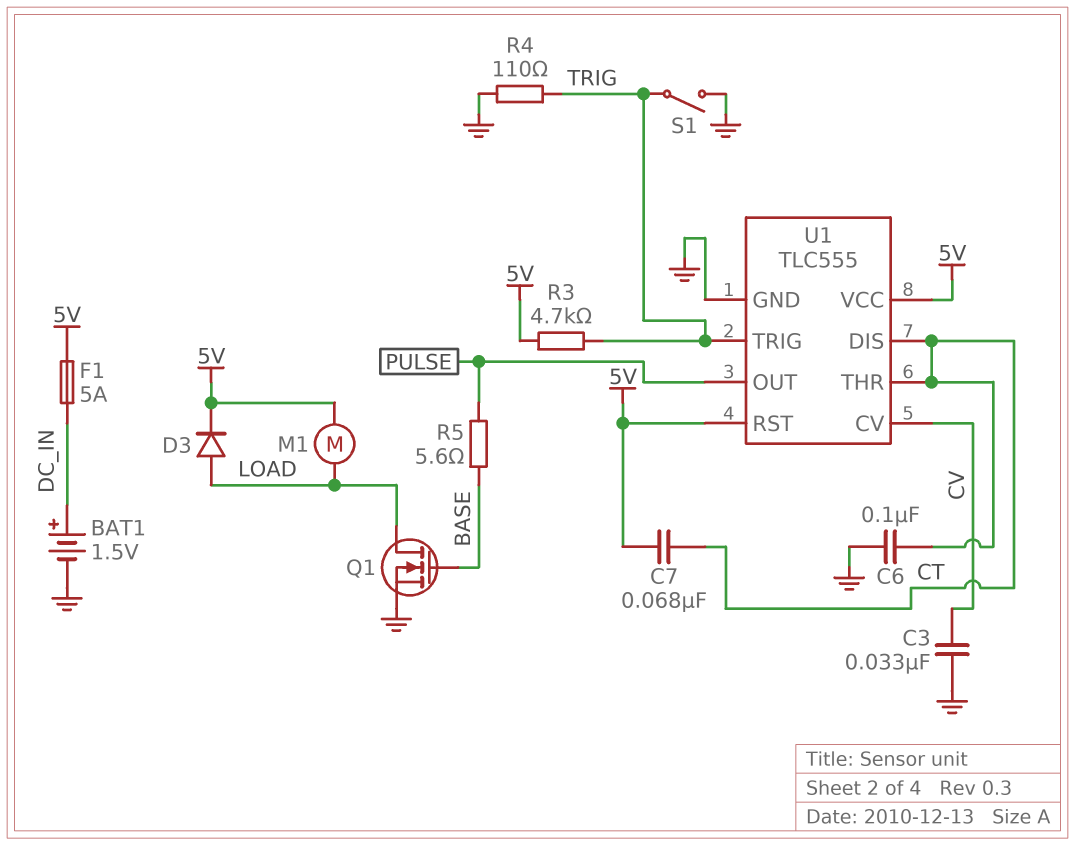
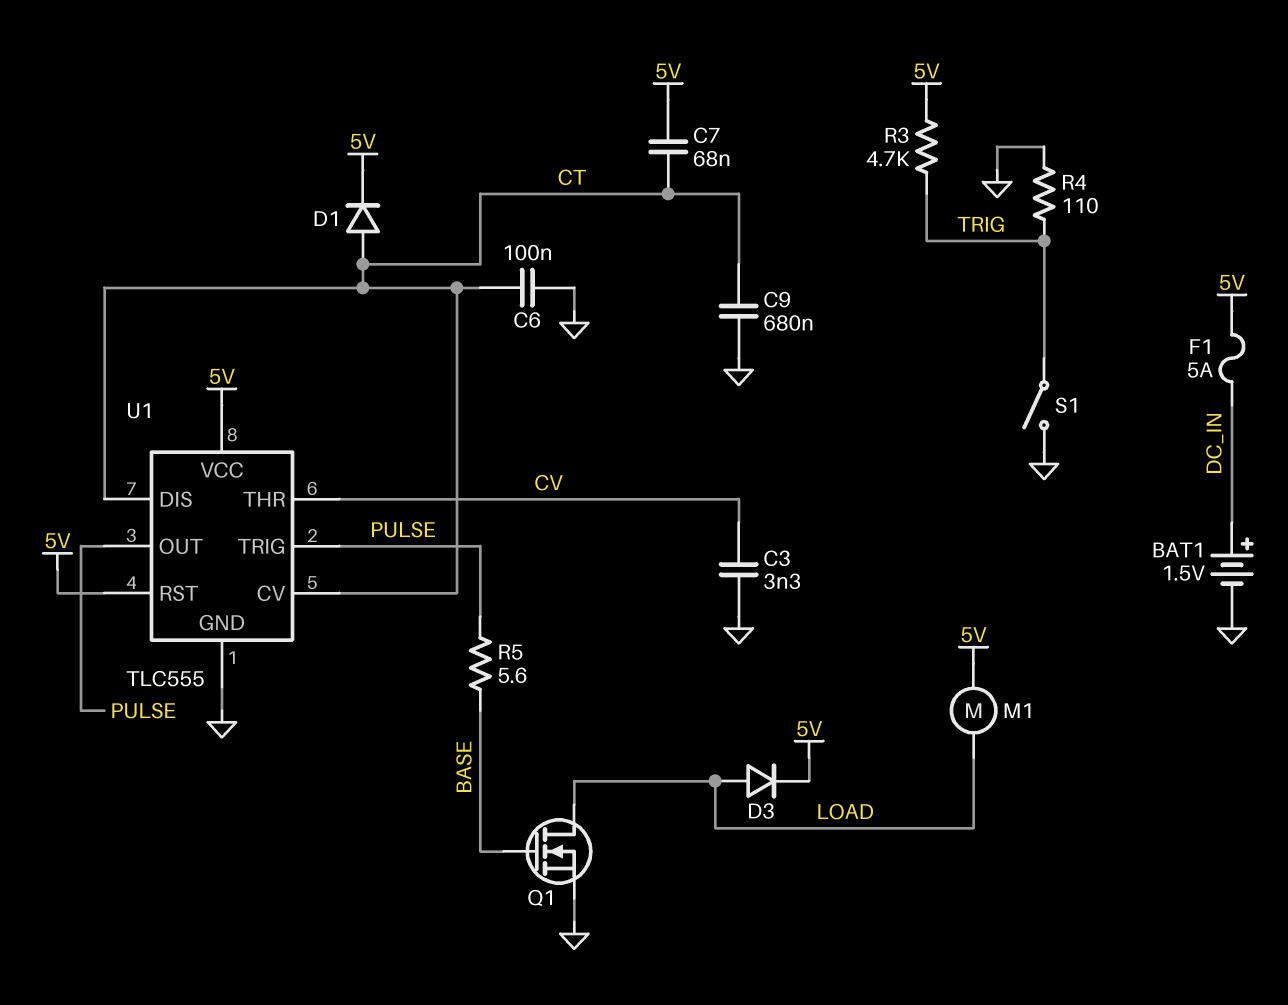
C3: 33nF (CV, GND) -> 3.3nF (CV, GND)
C9: none -> 680nF (CT, GND)
D1: none -> diode (A CT, K 5V)
U1 pin CV: CV -> CT
U1 pin THR: CT -> CV
U1 pin TRIG: TRIG -> PULSE

